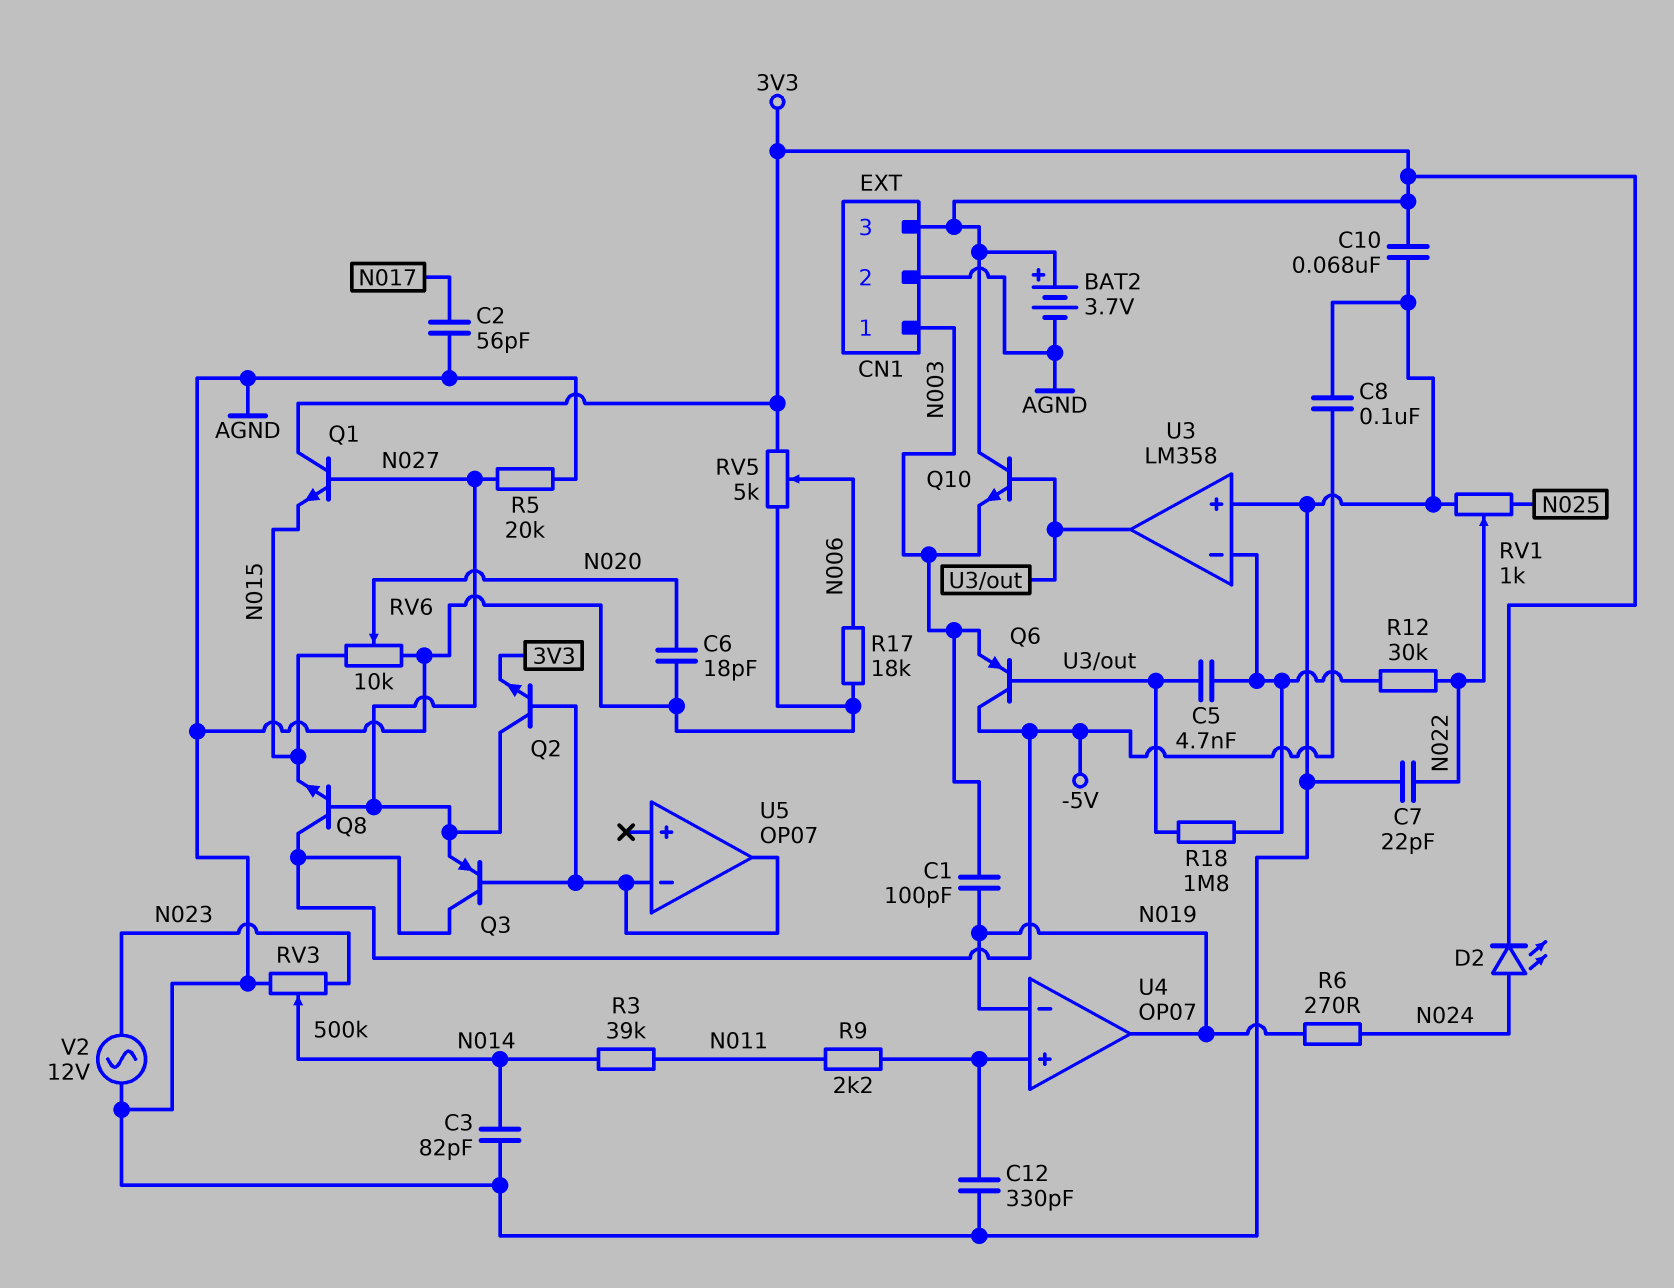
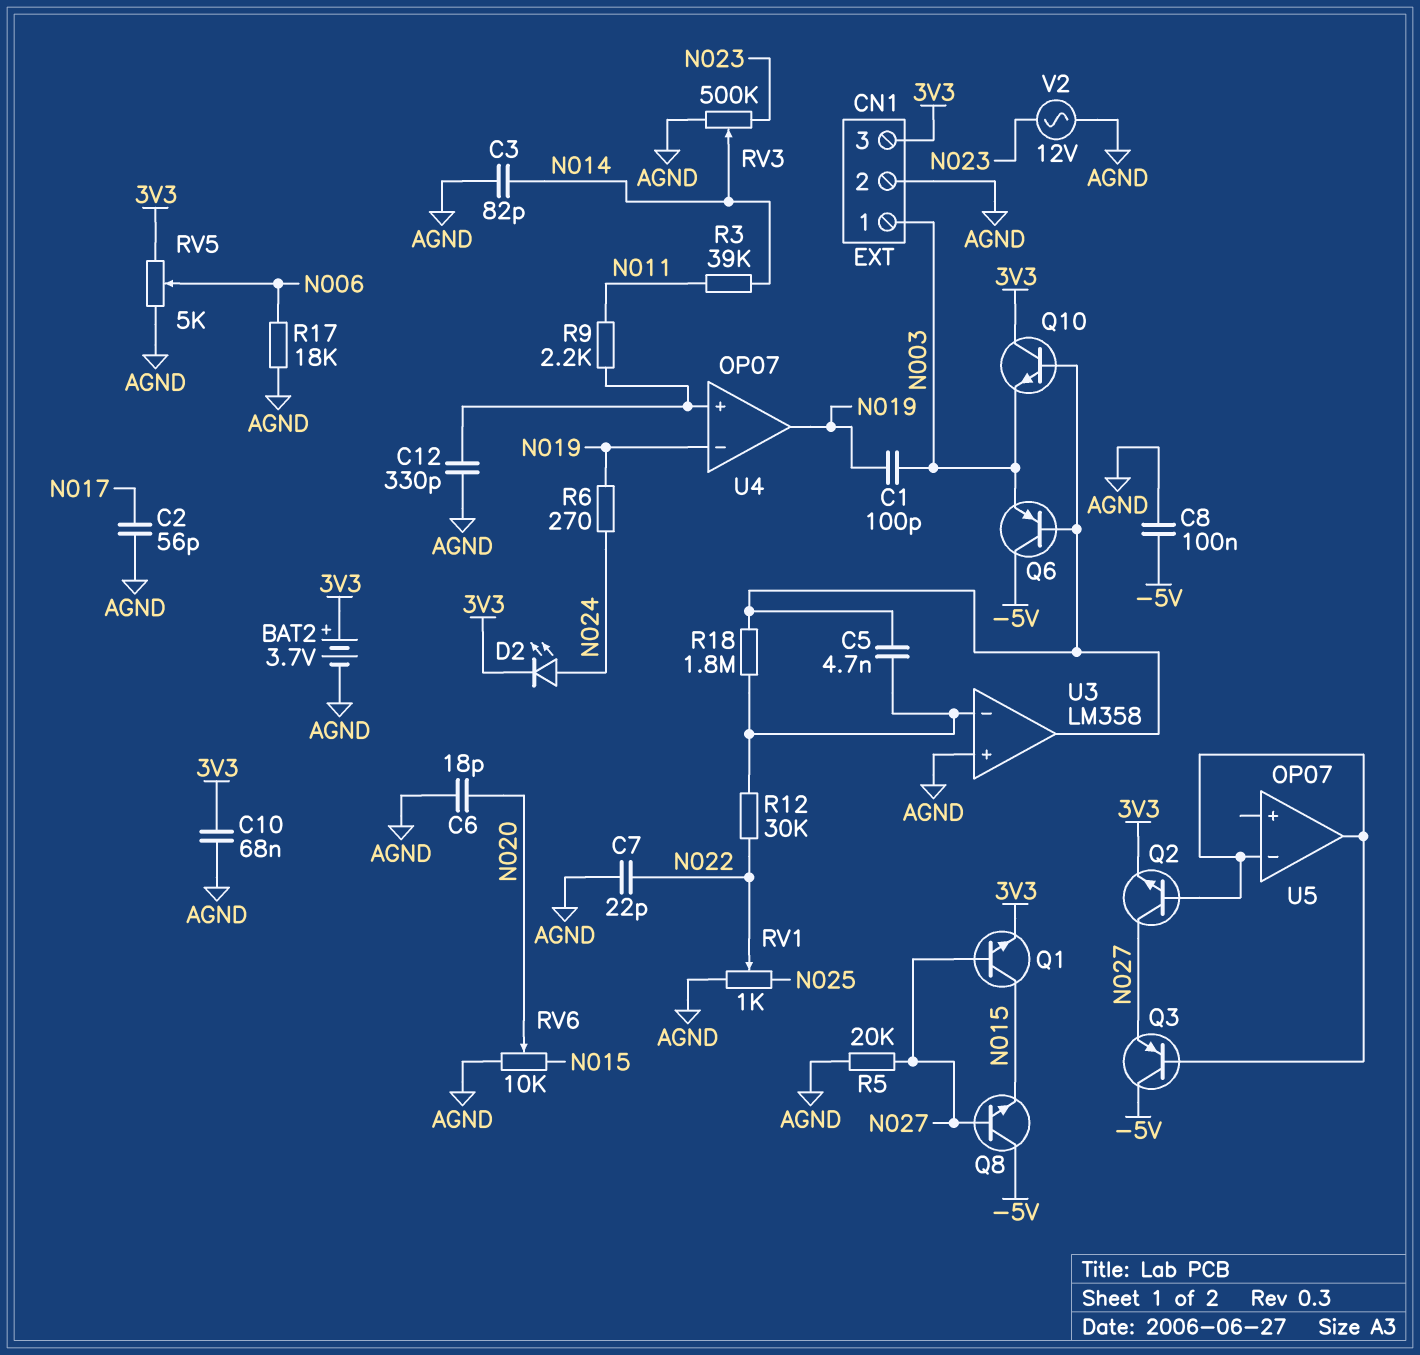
Q1: NPN (B N027, C 3V3, E N015) -> NPN (B N027, C N015, E 3V3)

